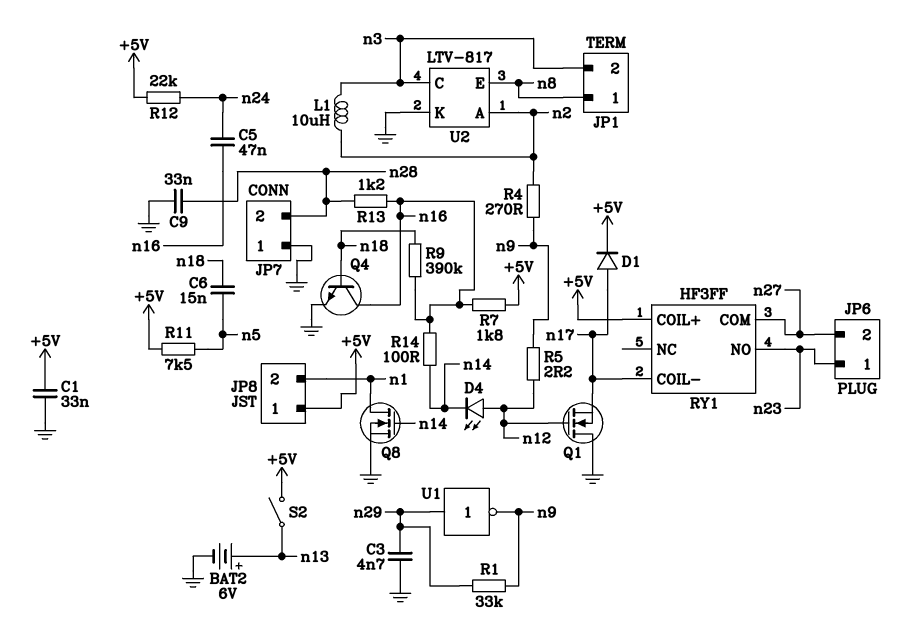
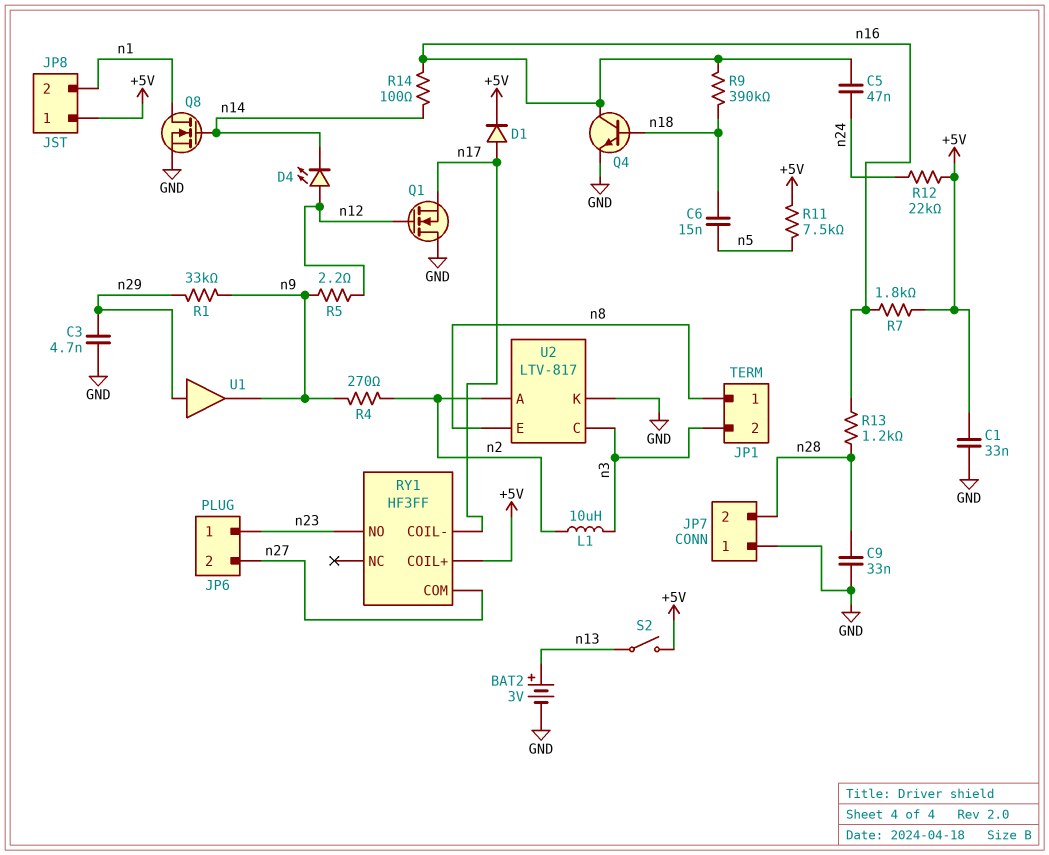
BAT2: 6V (plus n13, minus GND) -> 3V (plus n13, minus GND)
U1: NOT (in n29, out n9) -> buffer (in n29, out n9)

